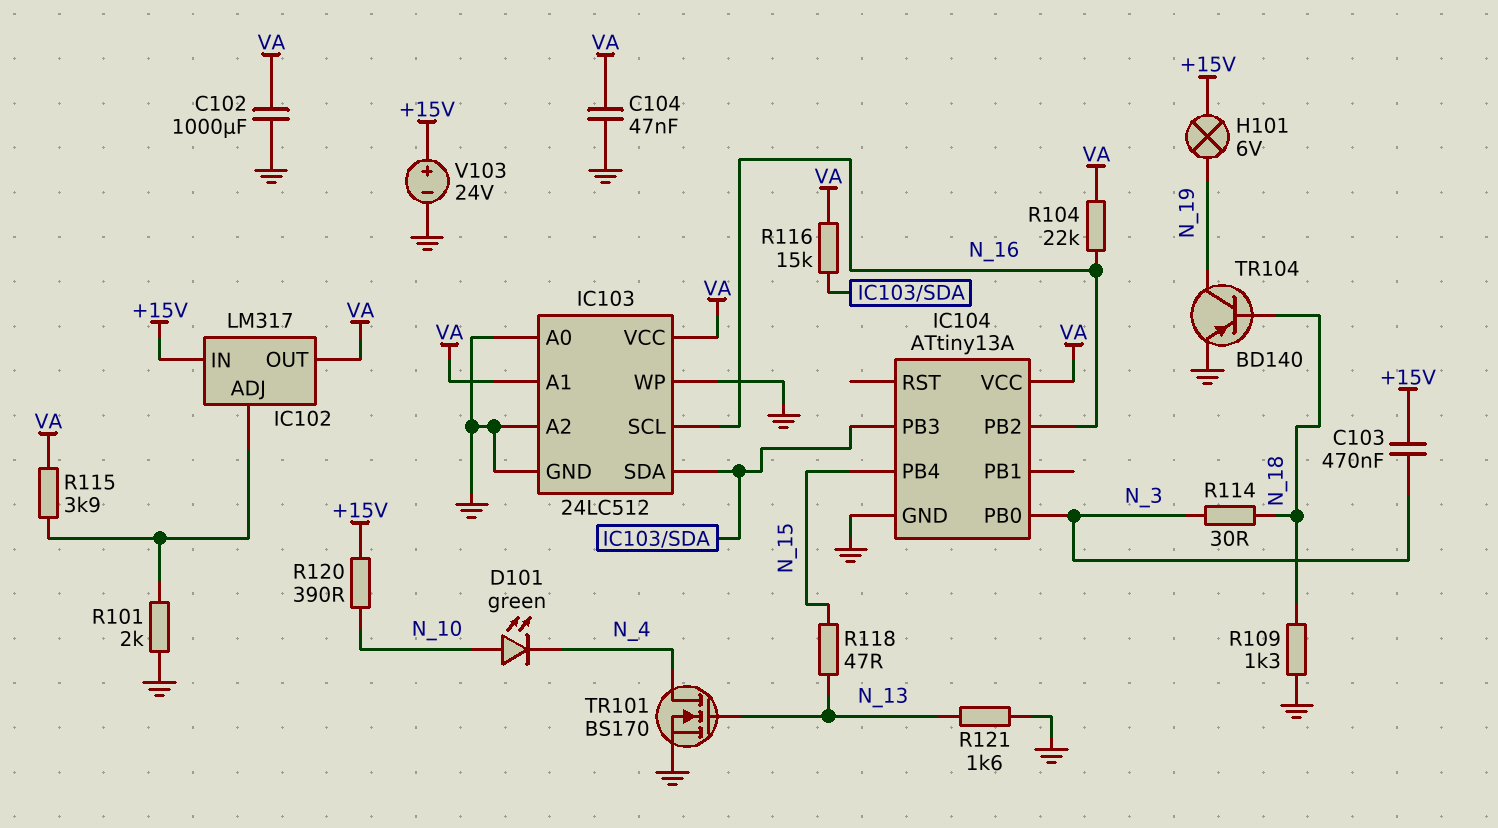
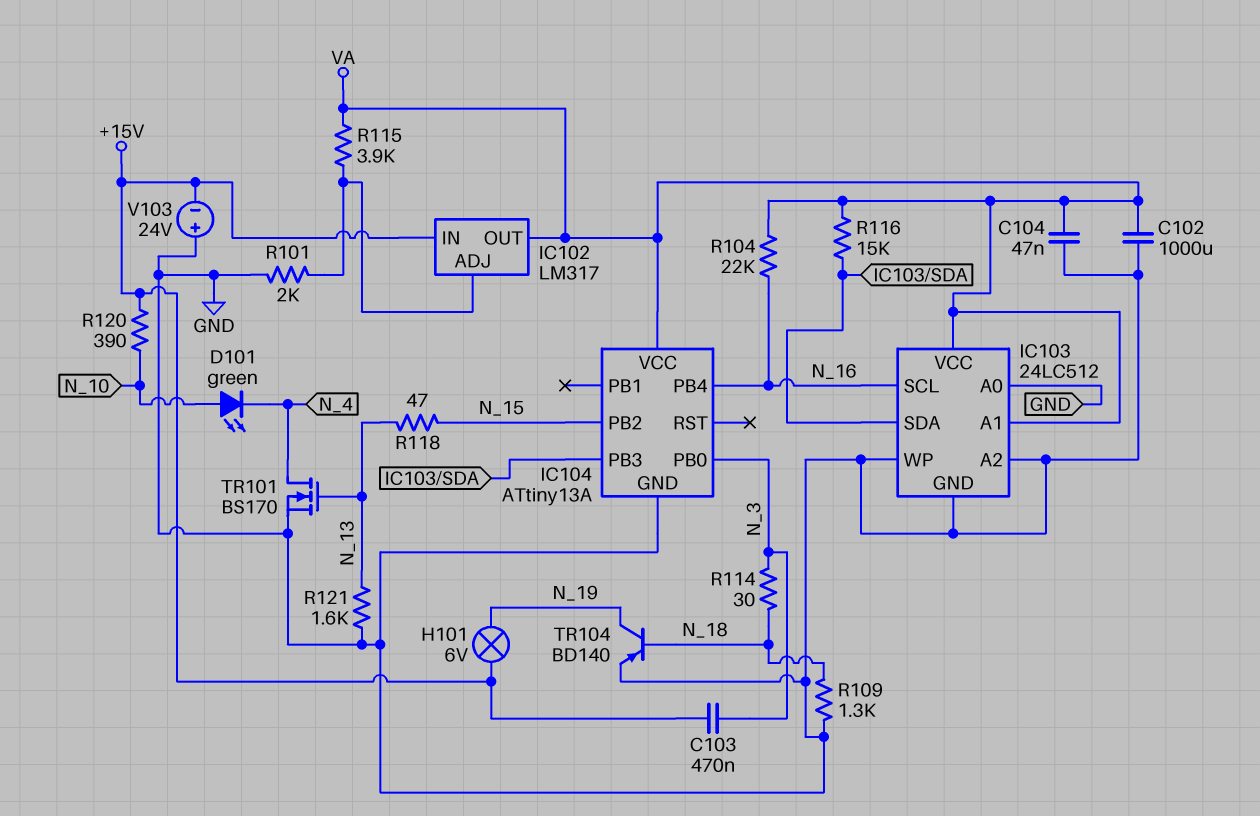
IC104 pin PB2: N_16 -> N_15
IC104 pin PB4: N_15 -> N_16
V103: 24V (plus +15V, minus GND) -> 24V (plus GND, minus +15V)

